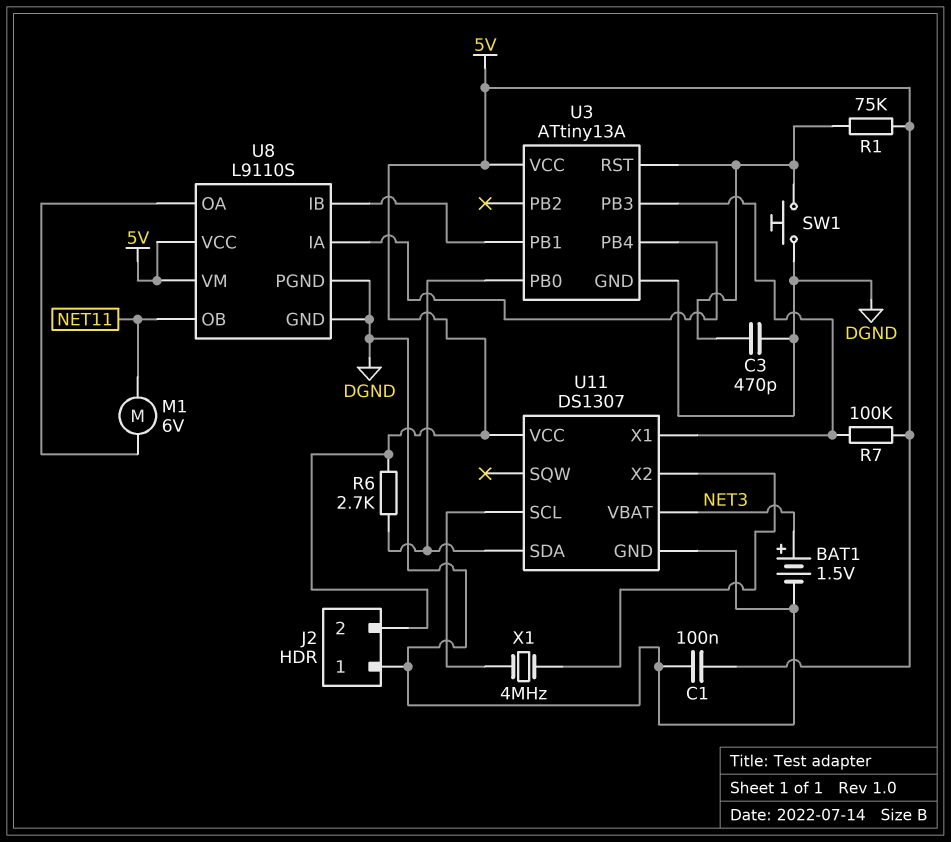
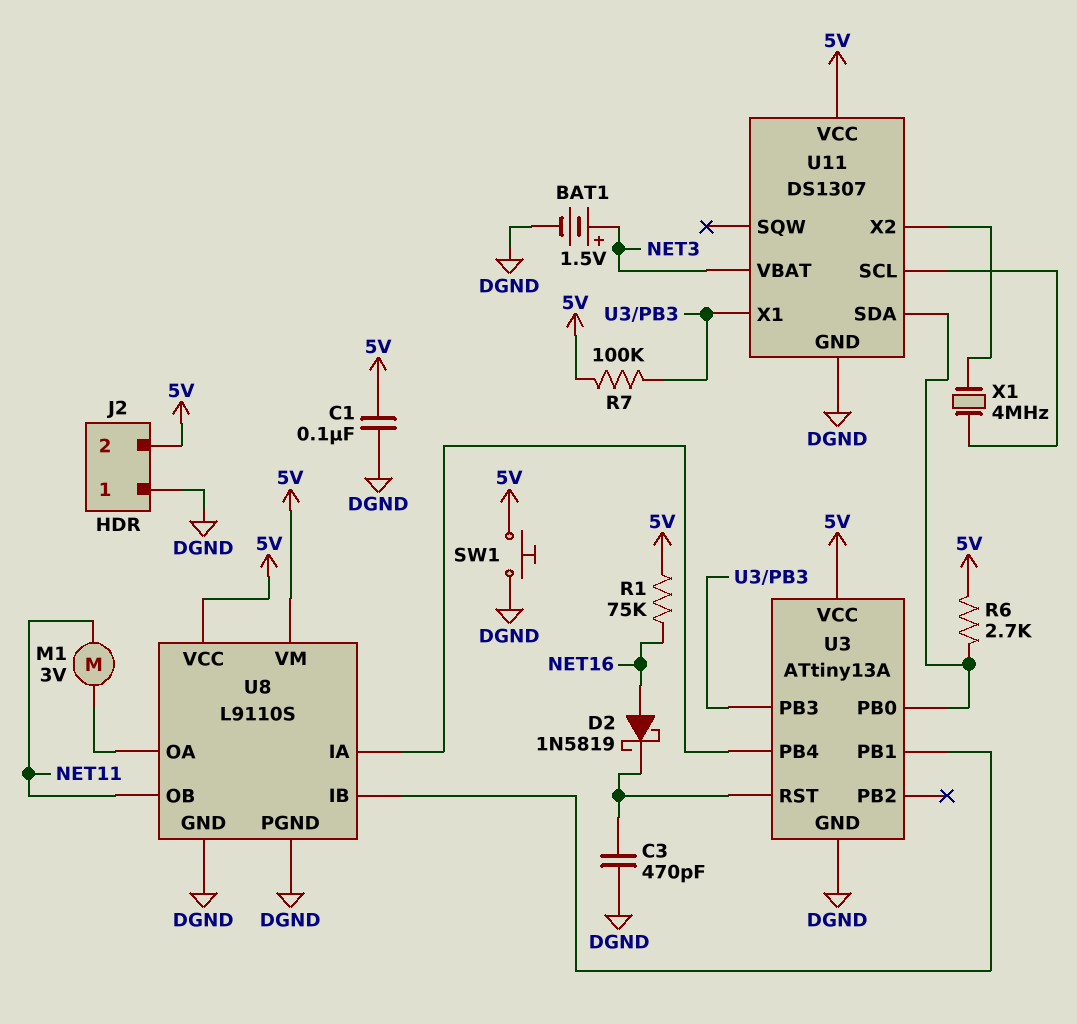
D2: none -> schottky 1N5819 (A NET16, K U3/RST)
M1: motor 6V (NET11, U8/OA) -> motor 3V (NET11, U8/OA)
R1: 75k (5V, U3/RST) -> 75k (5V, NET16)
SW1: button (DGND, U3/RST) -> button (5V, DGND)

